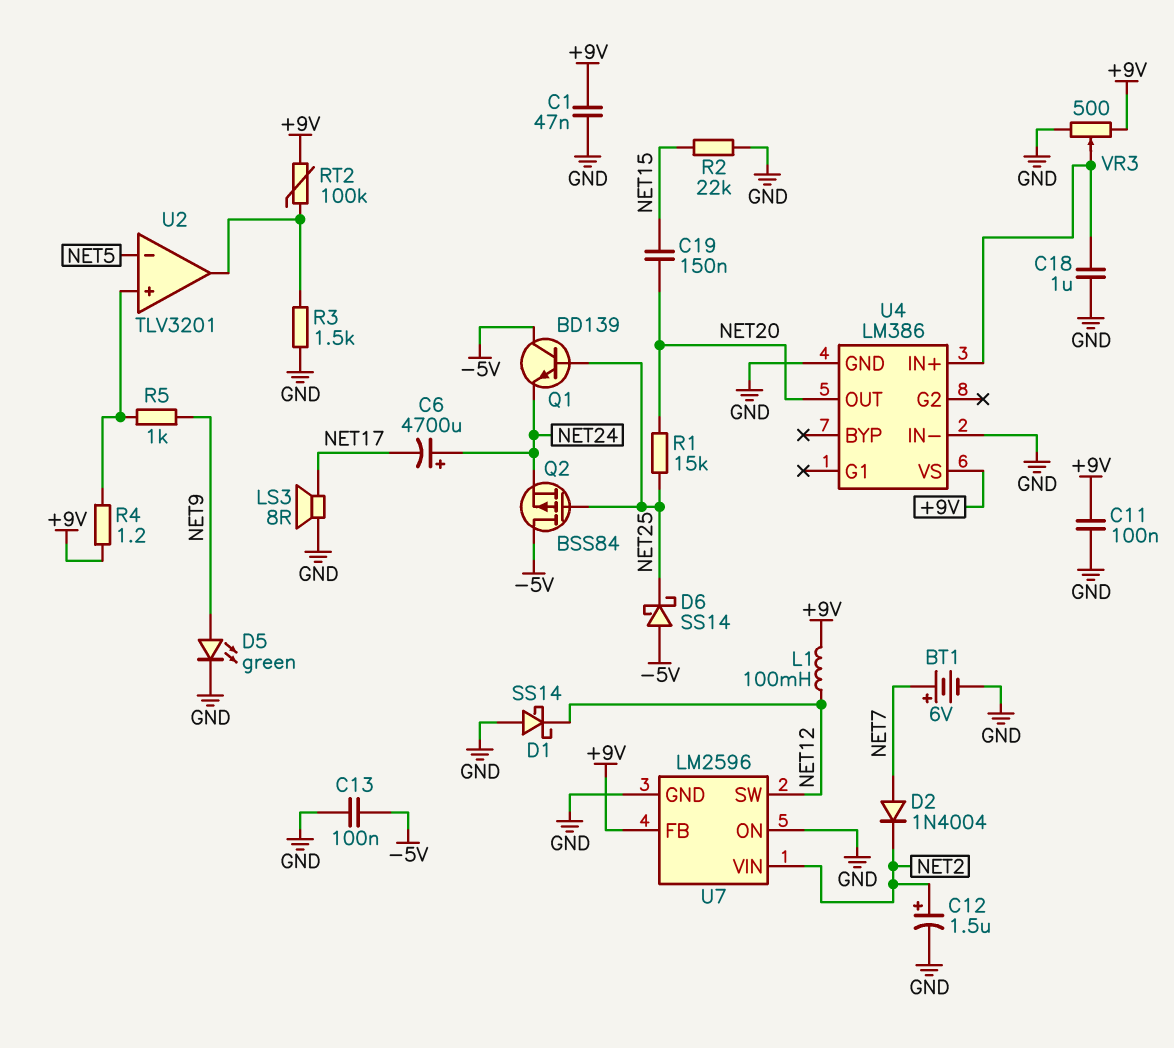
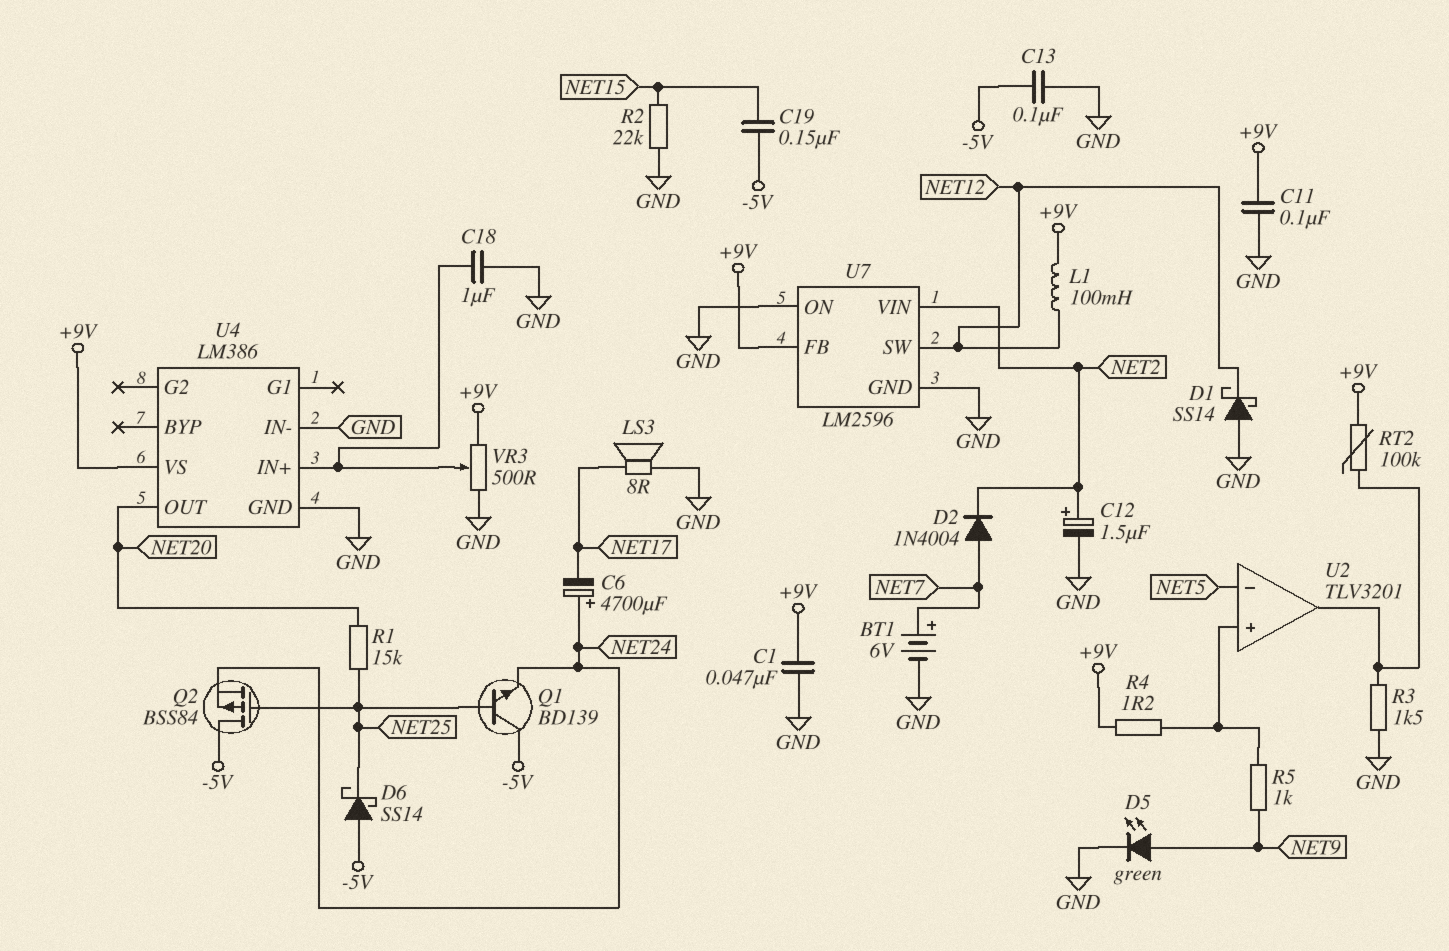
C19: 150nF (NET15, NET20) -> 150nF (-5V, NET15)

